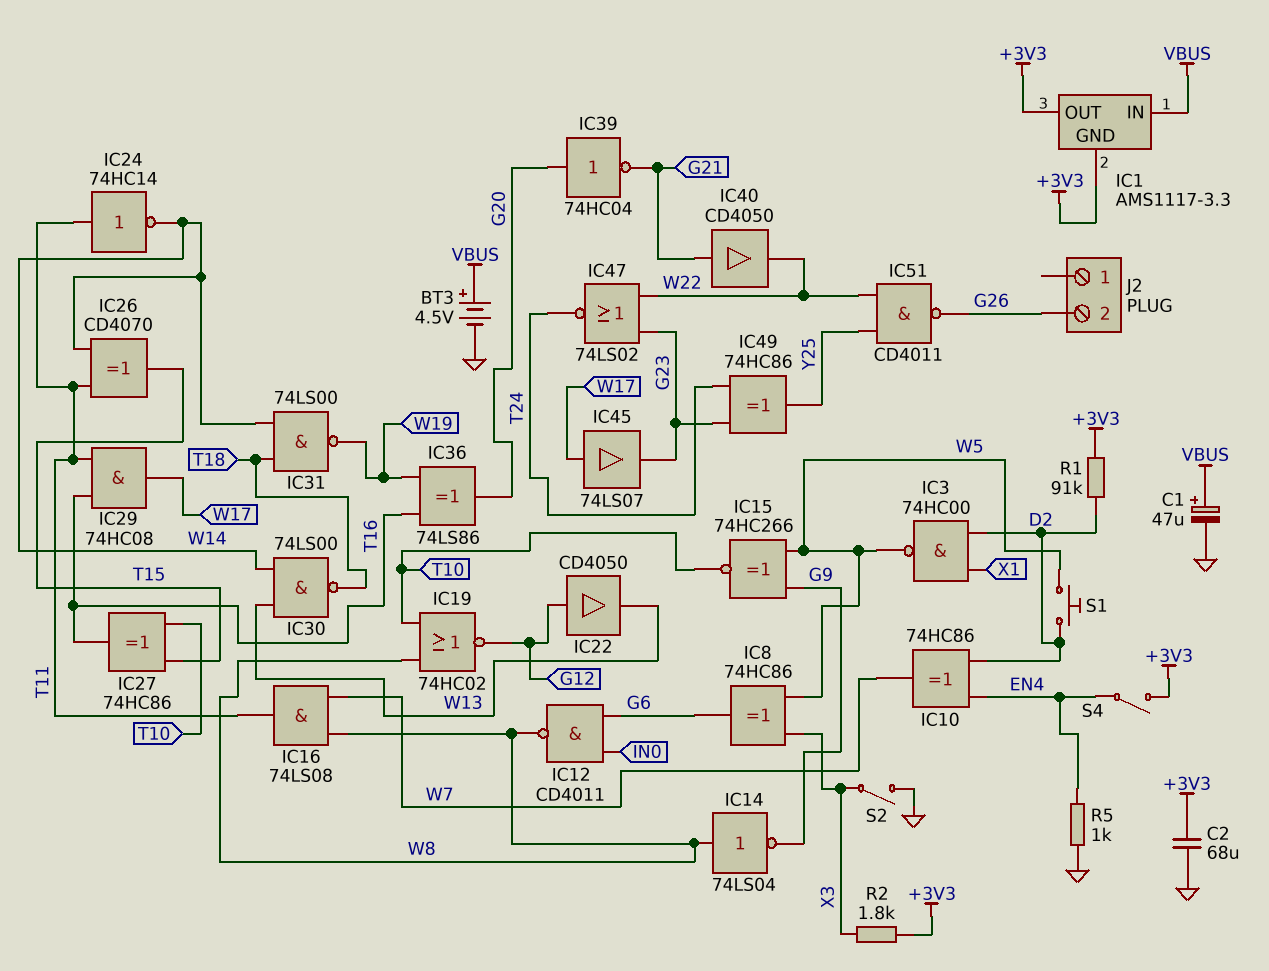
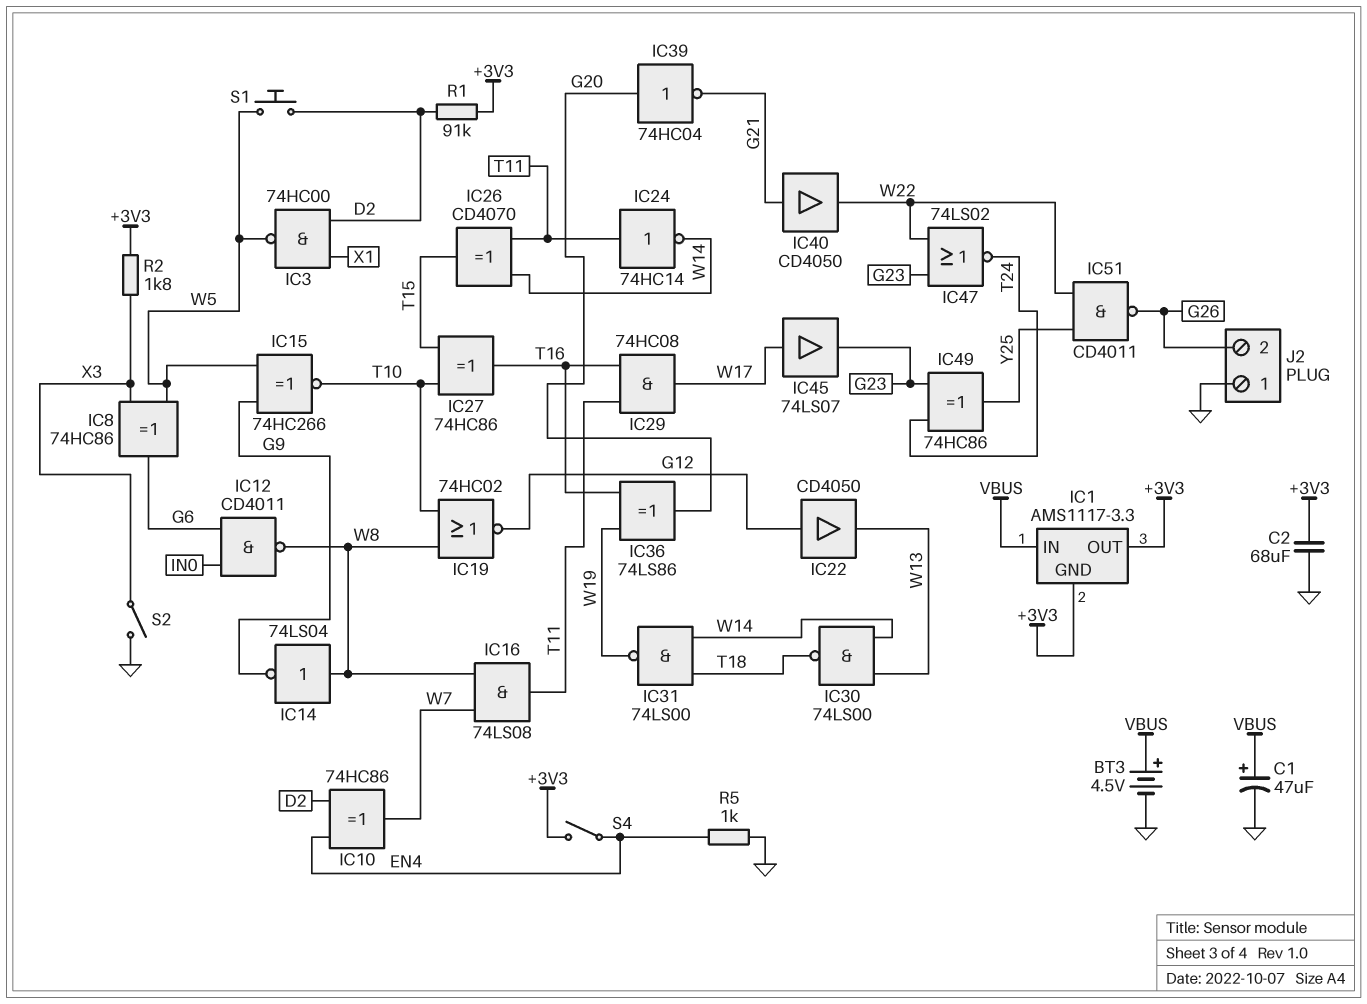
J2 pin 1: none -> GND

